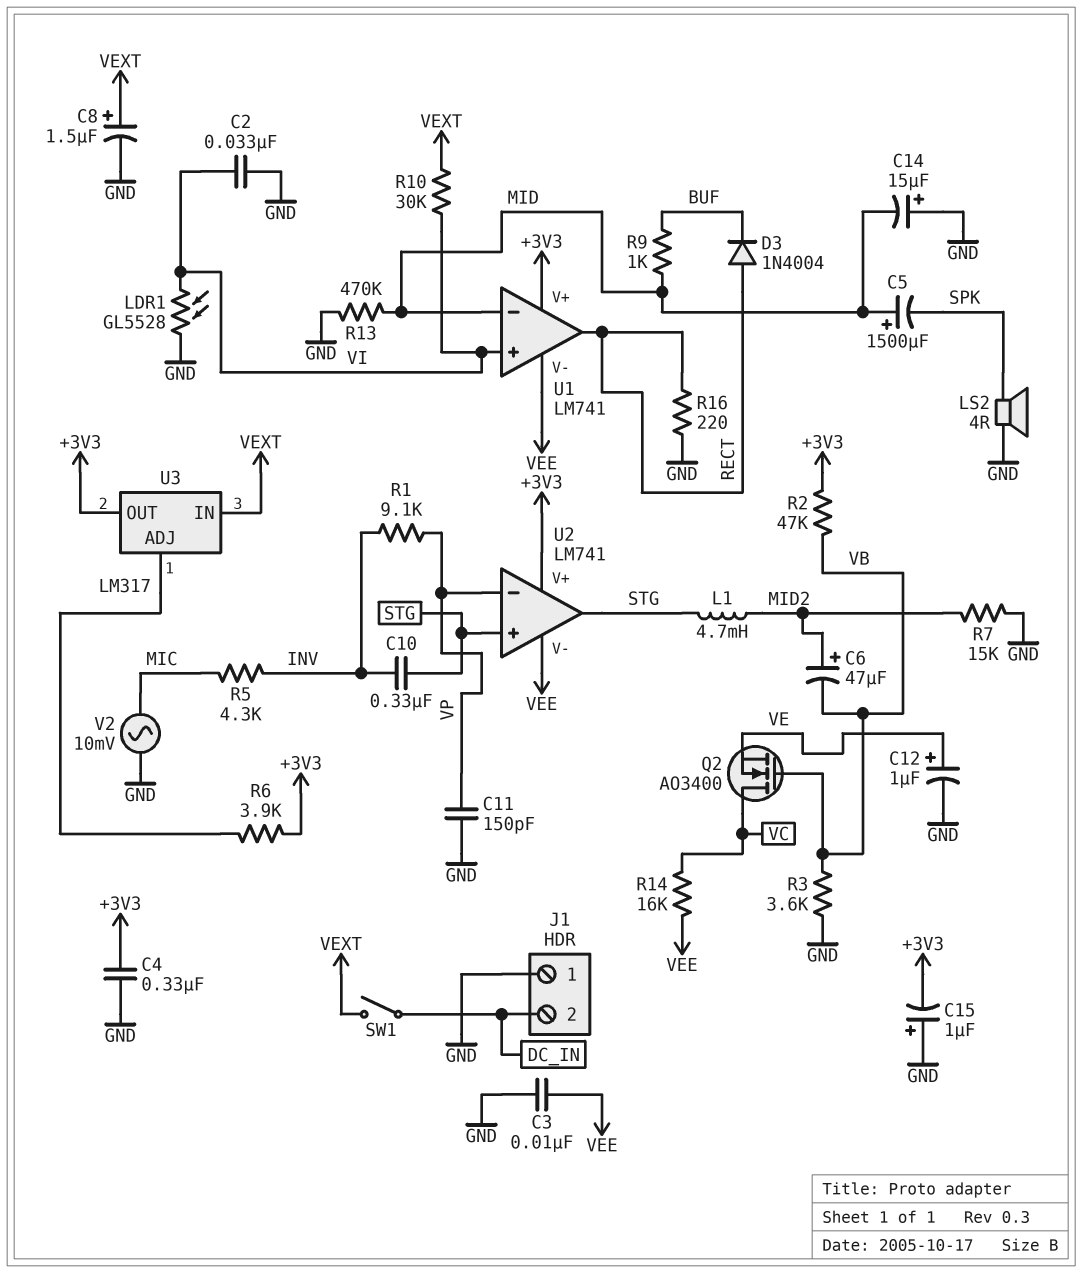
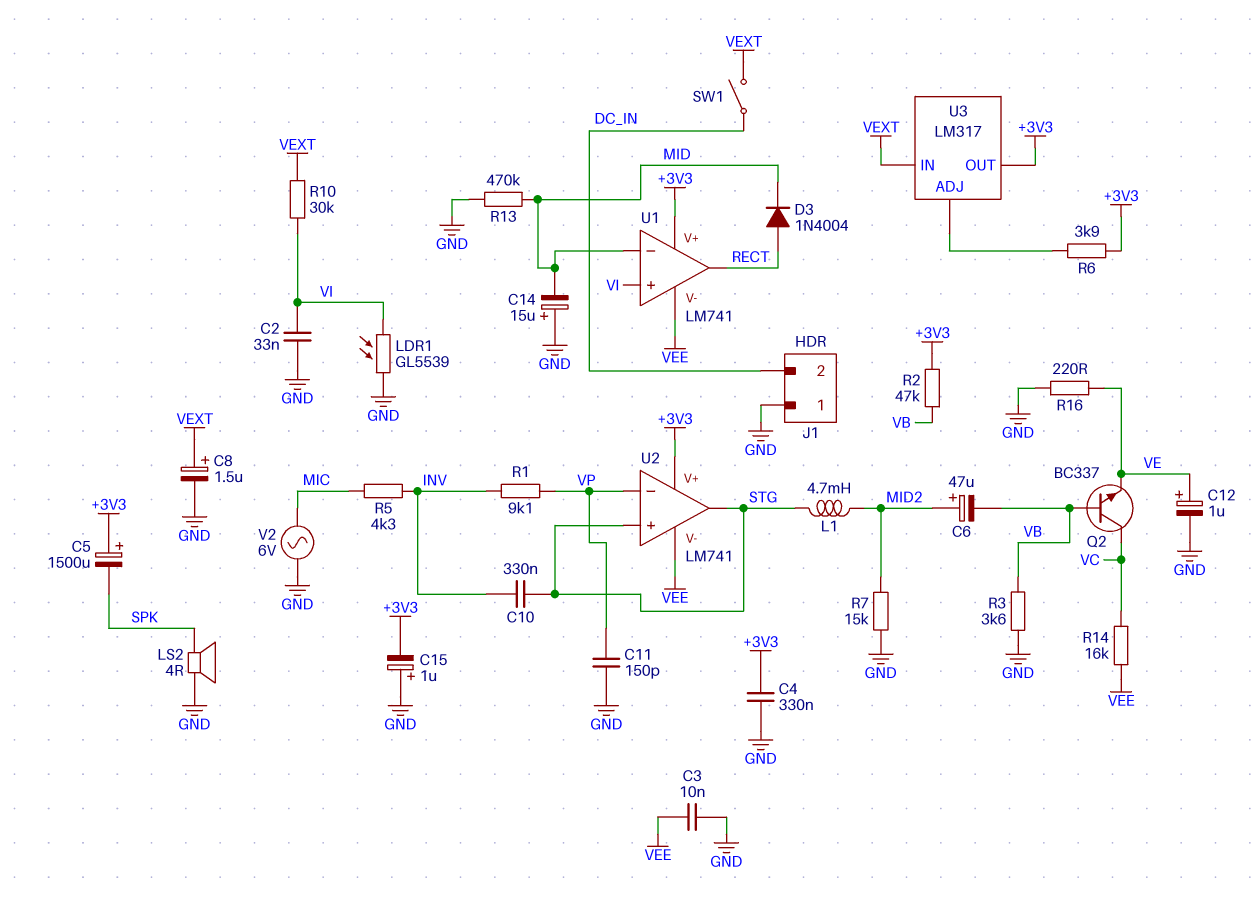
C5: 1500uF (plus MID, minus SPK) -> 1500uF (plus +3V3, minus SPK)
D3: diode 1N4004 (A RECT, K BUF) -> diode 1N4004 (A RECT, K MID)
LDR1: GL5528 (GND, VI) -> GL5539 (GND, VI)
Q2: NMOS AO3400 (G VB, D VC, S VE) -> NPN BC337 (B VB, C VC, E VE)
R9: 1k (BUF, MID) -> none
R16: 220 (GND, RECT) -> 220 (GND, VE)
V2: AC 10mV (GND, MIC) -> AC 6V (GND, MIC)

